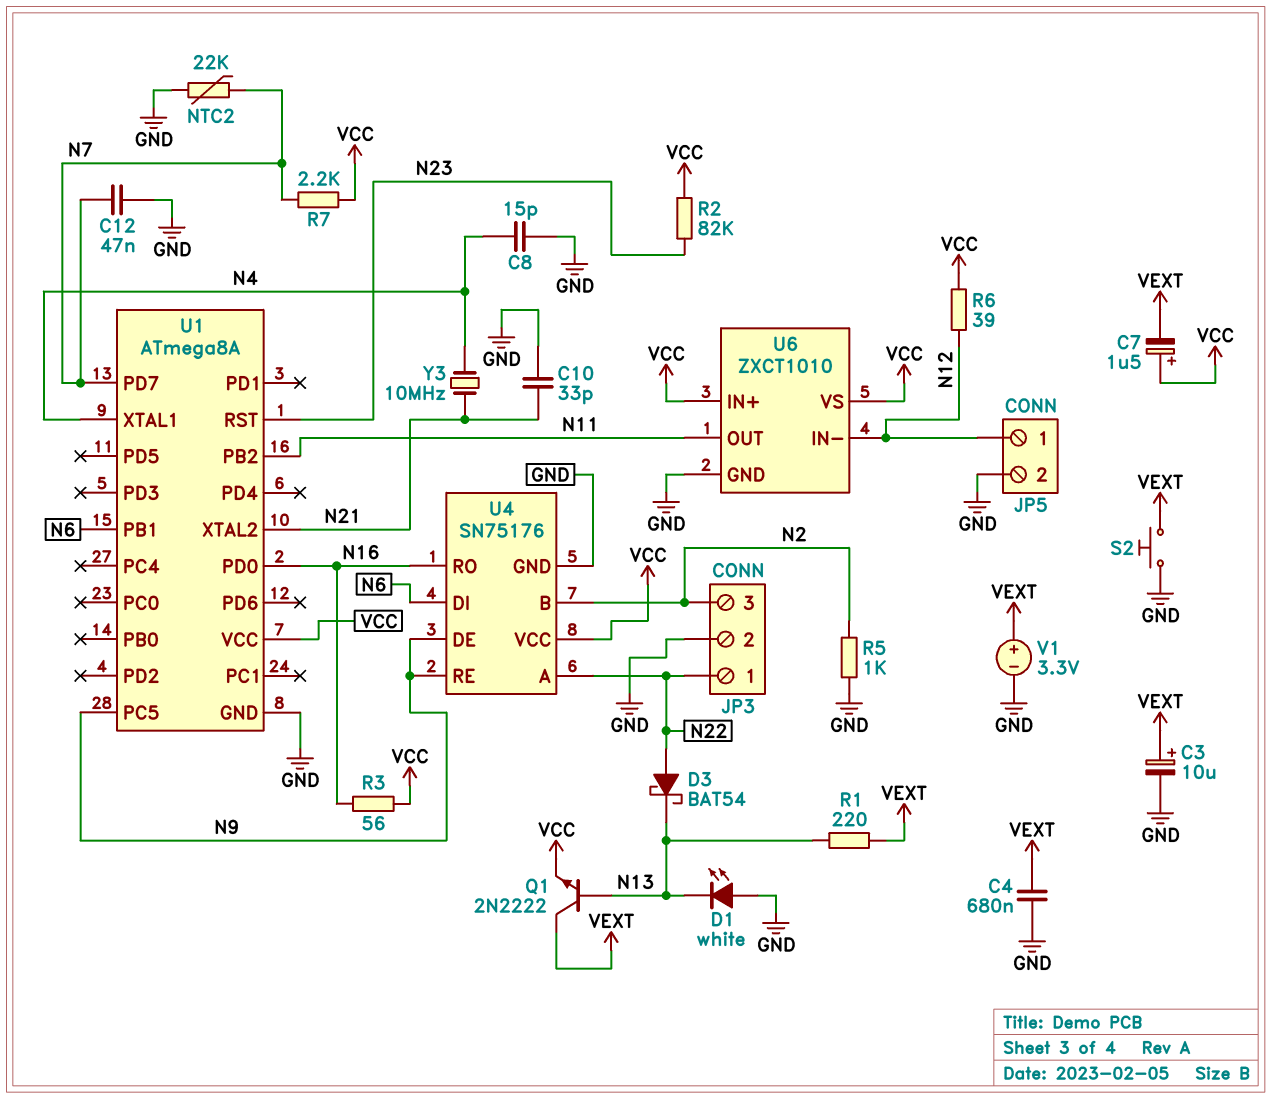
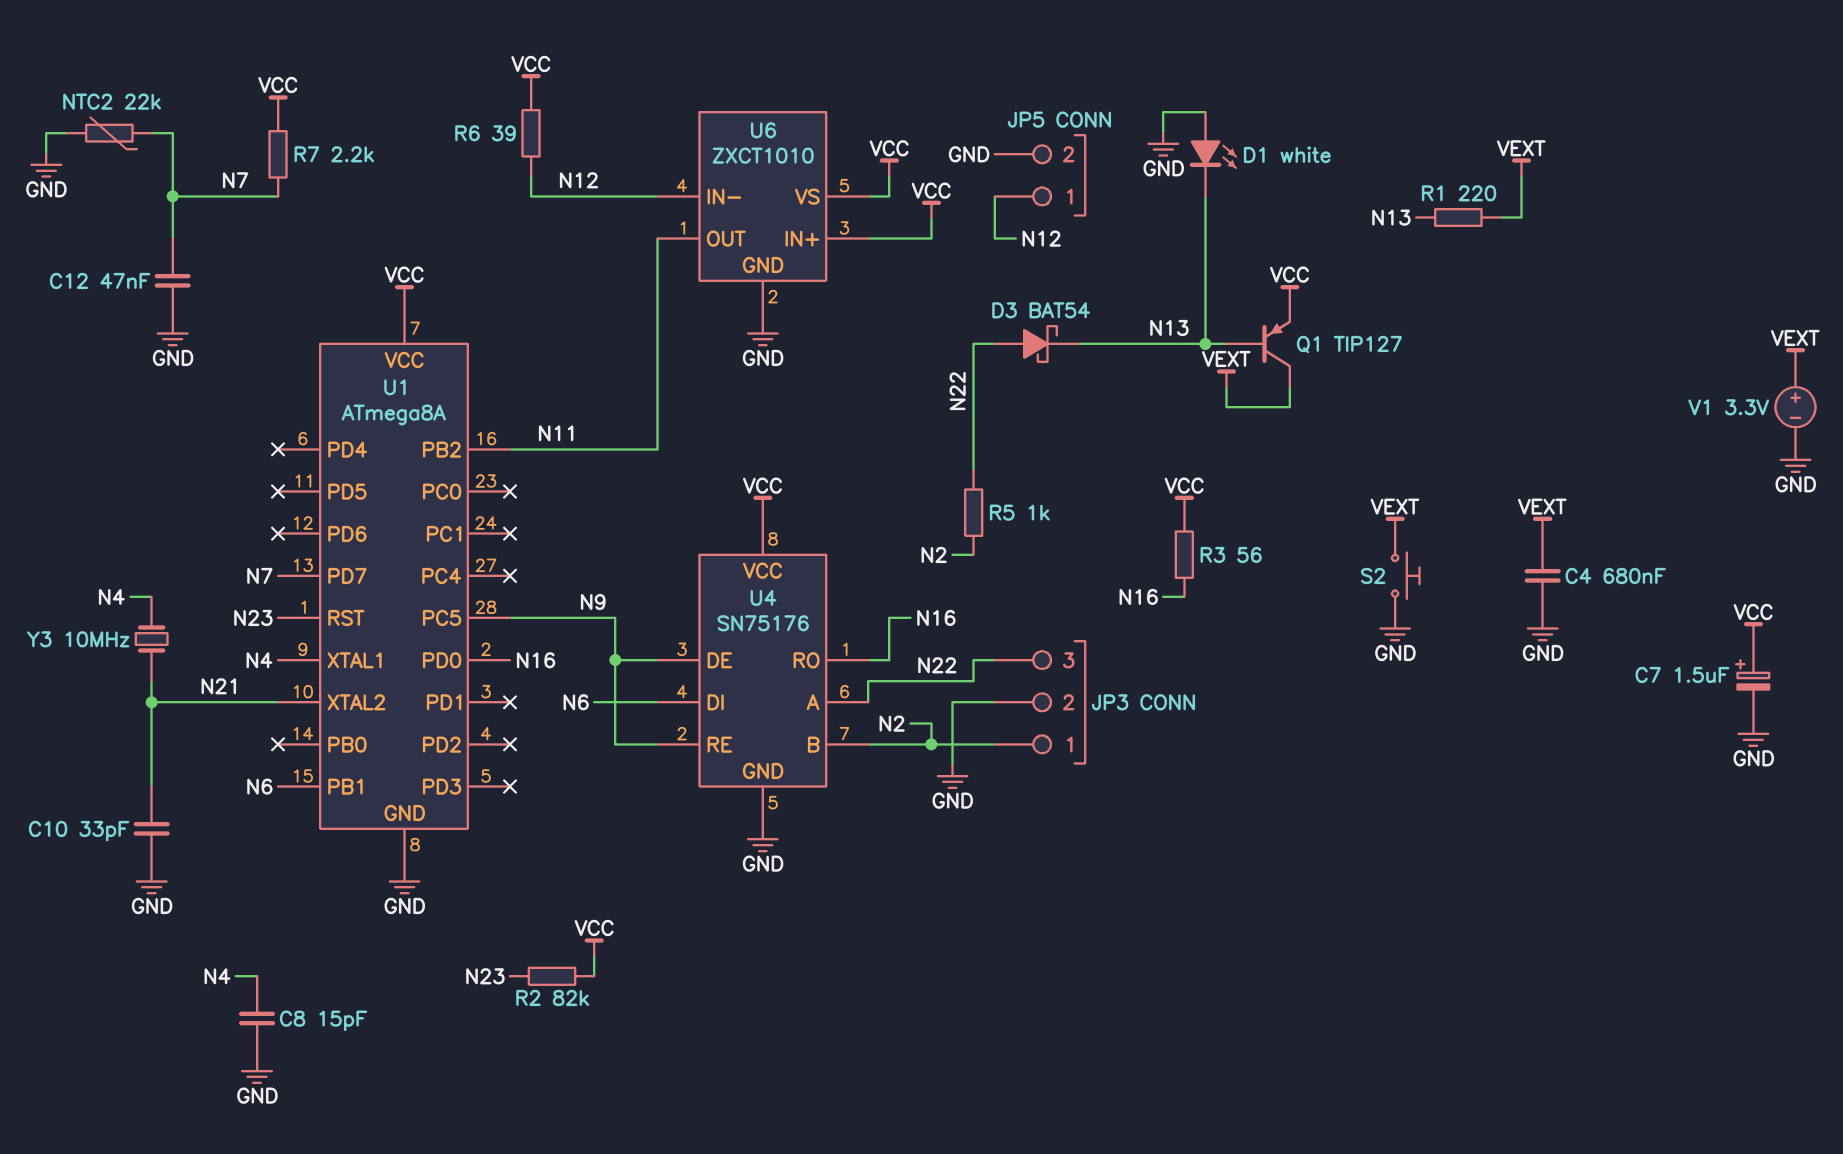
C3: 10uF (plus VEXT, minus GND) -> none
C7: 1.5uF (plus VCC, minus VEXT) -> 1.5uF (plus VCC, minus GND)
JP3 pin 1: N22 -> N2
JP3 pin 3: N2 -> N22
Q1: NPN 2N2222 (B N13, C VEXT, E VCC) -> PNP TIP127 (B N13, C VEXT, E VCC)
R5: 1k (GND, N2) -> 1k (N2, N22)

